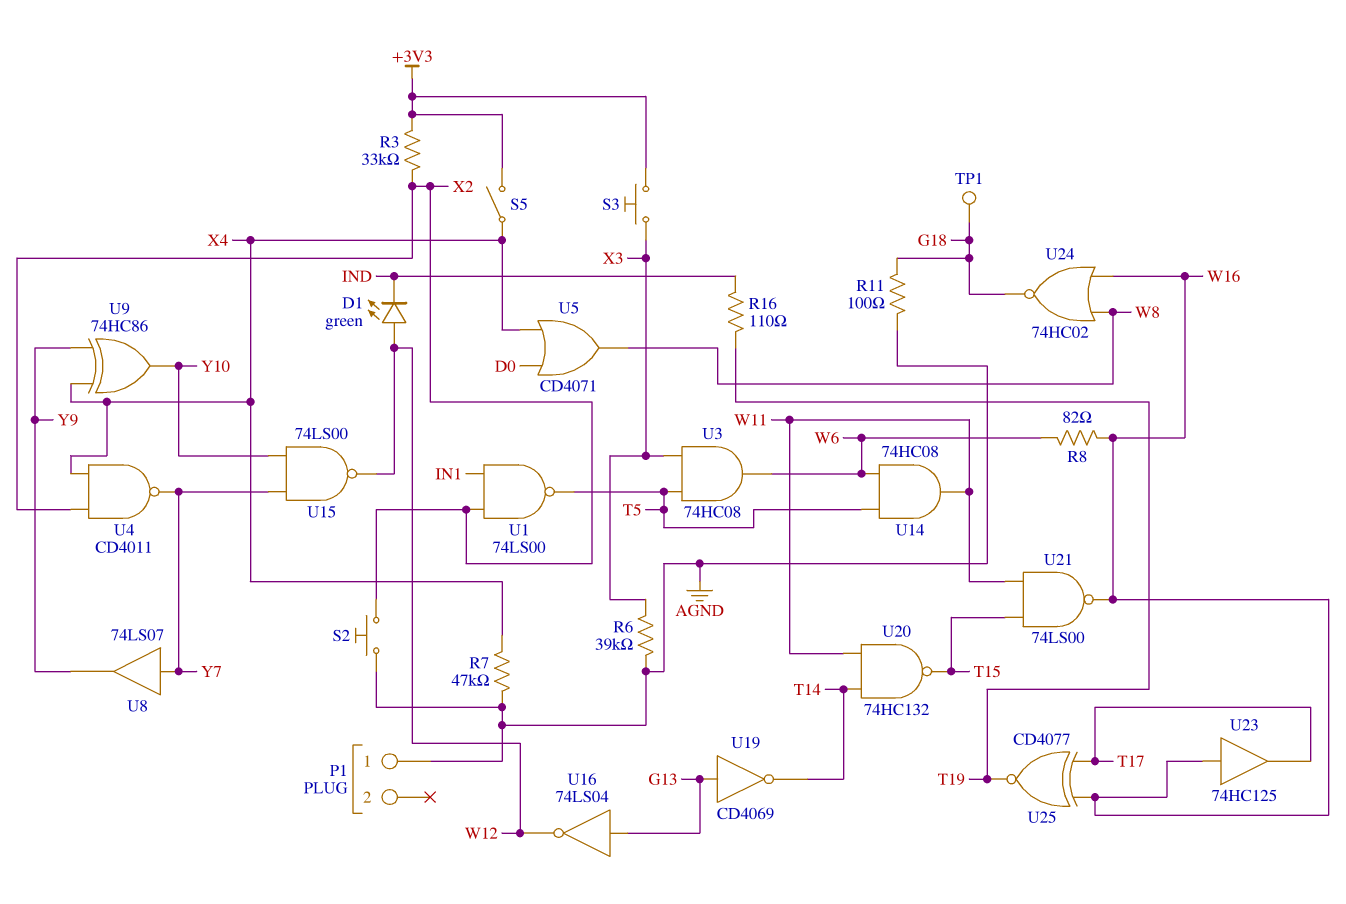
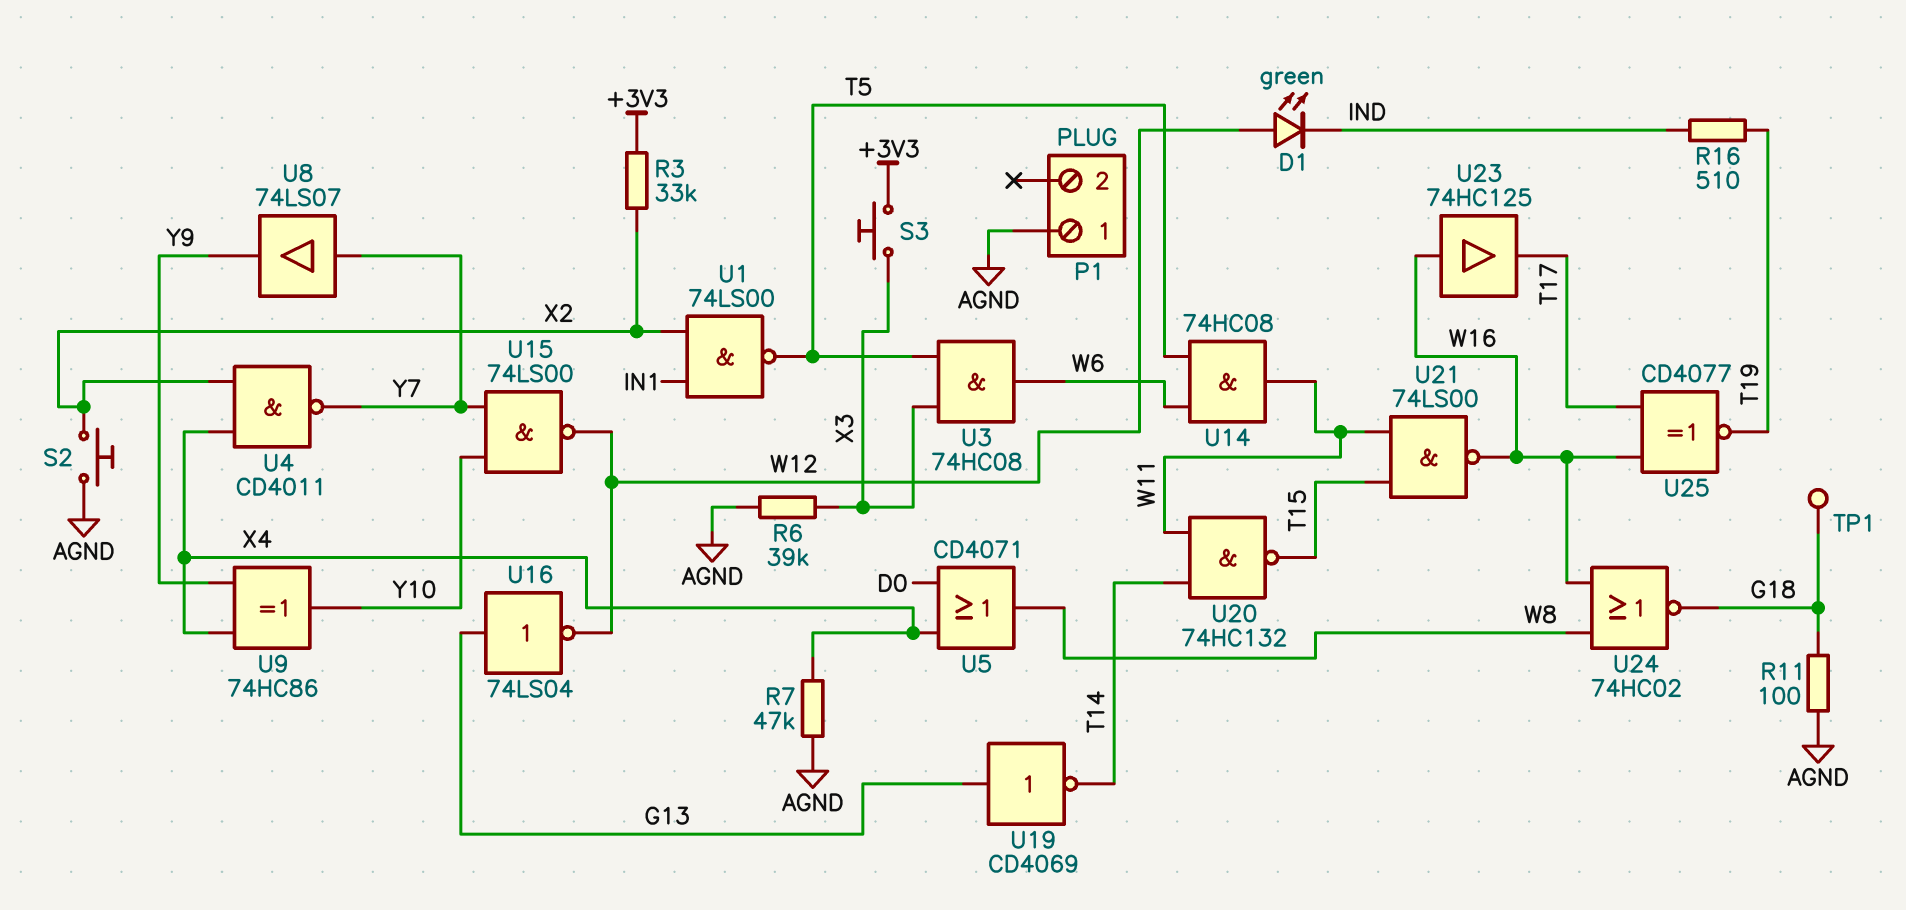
R8: 82 (W6, W16) -> none
R16: 110 (IND, T19) -> 510 (IND, T19)
S5: switch (+3V3, X4) -> none

